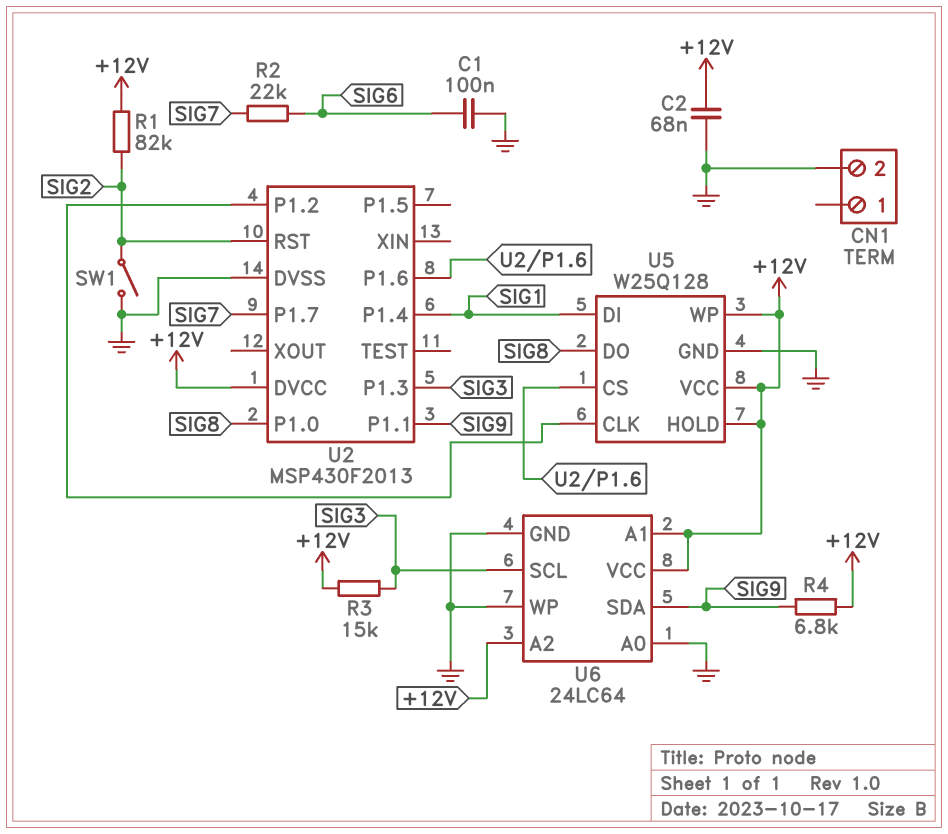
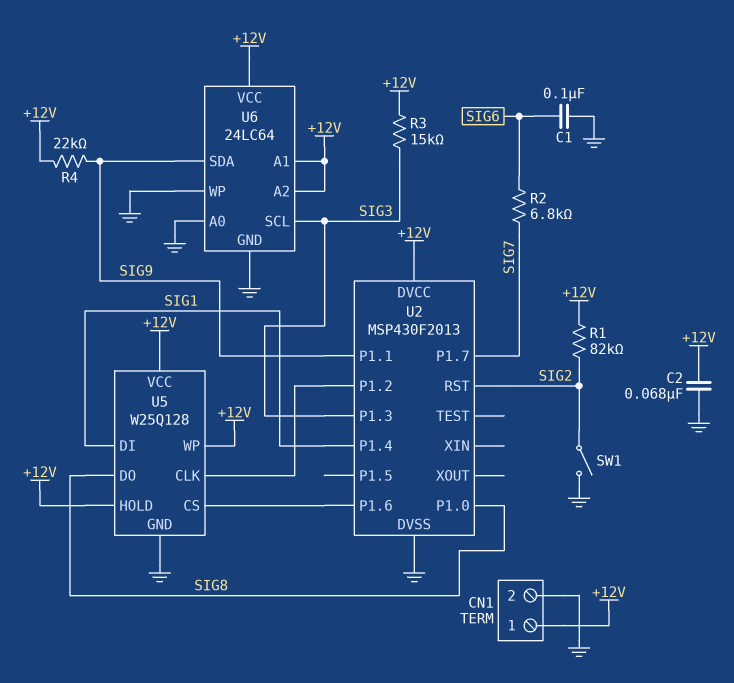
CN1 pin 1: none -> +12V
R2: 22k (SIG6, SIG7) -> 6.8k (SIG6, SIG7)
R4: 6.8k (+12V, SIG9) -> 22k (+12V, SIG9)

